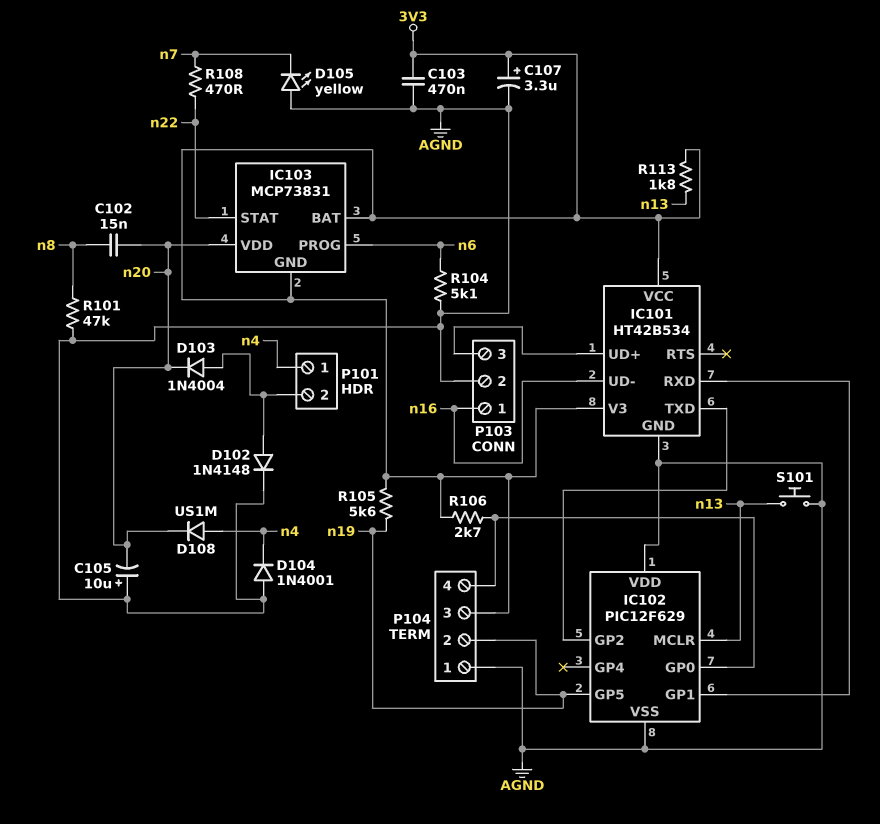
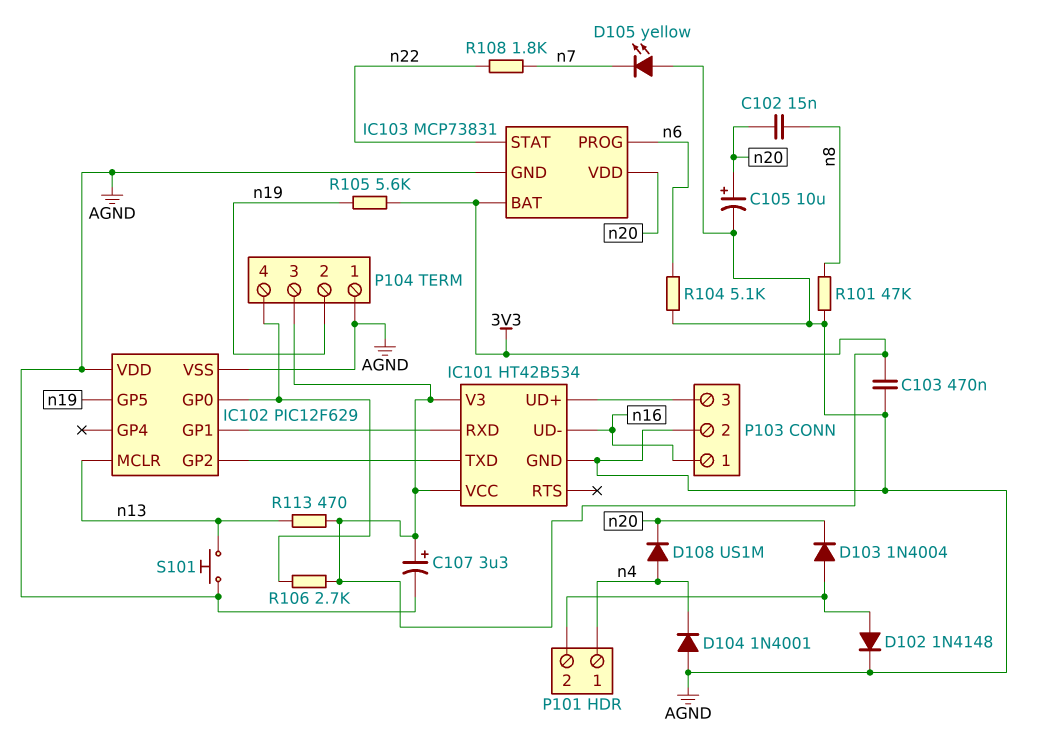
C105: 10uF (plus AGND, minus n20) -> 10uF (plus n20, minus AGND)
IC103 pin GND: 3V3 -> AGND
R108: 470 (n7, n22) -> 1.8k (n7, n22)
R113: 1.8k (3V3, n13) -> 470 (3V3, n13)

